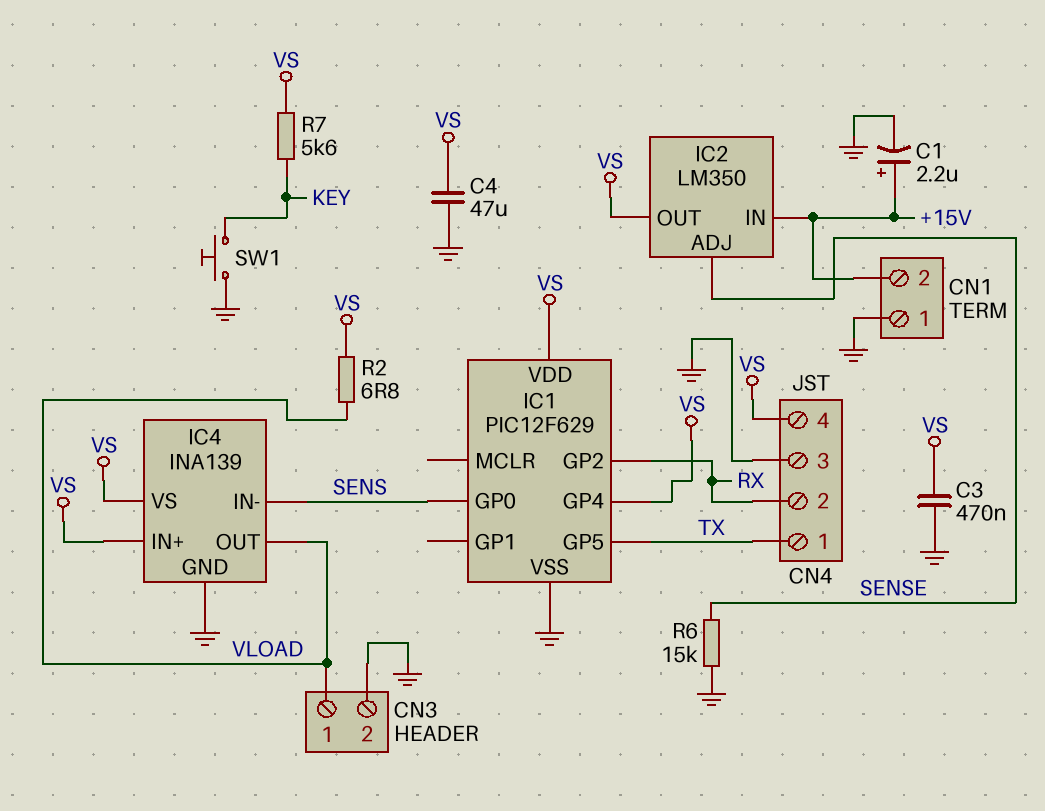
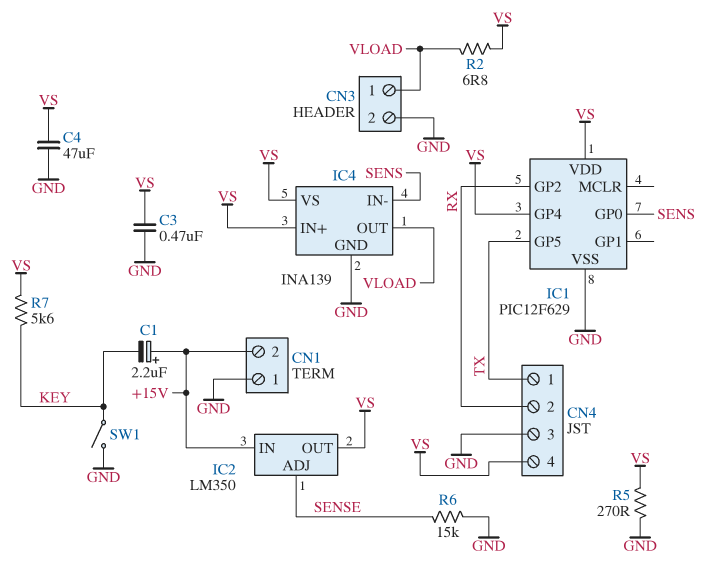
C1: 2.2uF (plus +15V, minus GND) -> 2.2uF (plus +15V, minus KEY)
R5: none -> 270 (GND, VS)
SW1: button (GND, KEY) -> switch (GND, KEY)

